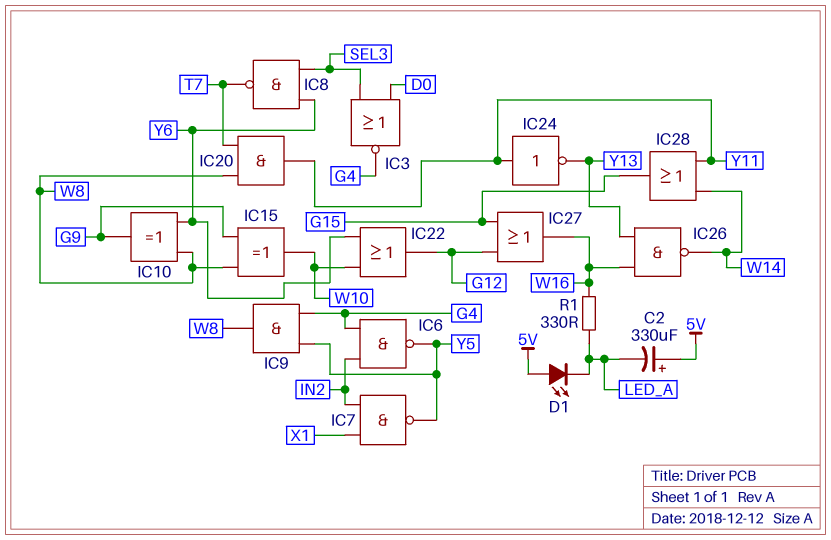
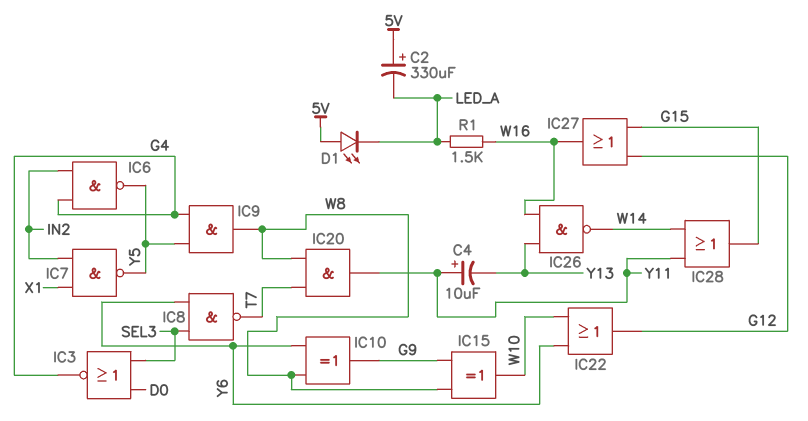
C4: none -> 10uF (plus Y11, minus Y13)
IC24: NOT (in Y11, out Y13) -> none
R1: 330 (LED_A, W16) -> 1.5k (LED_A, W16)

